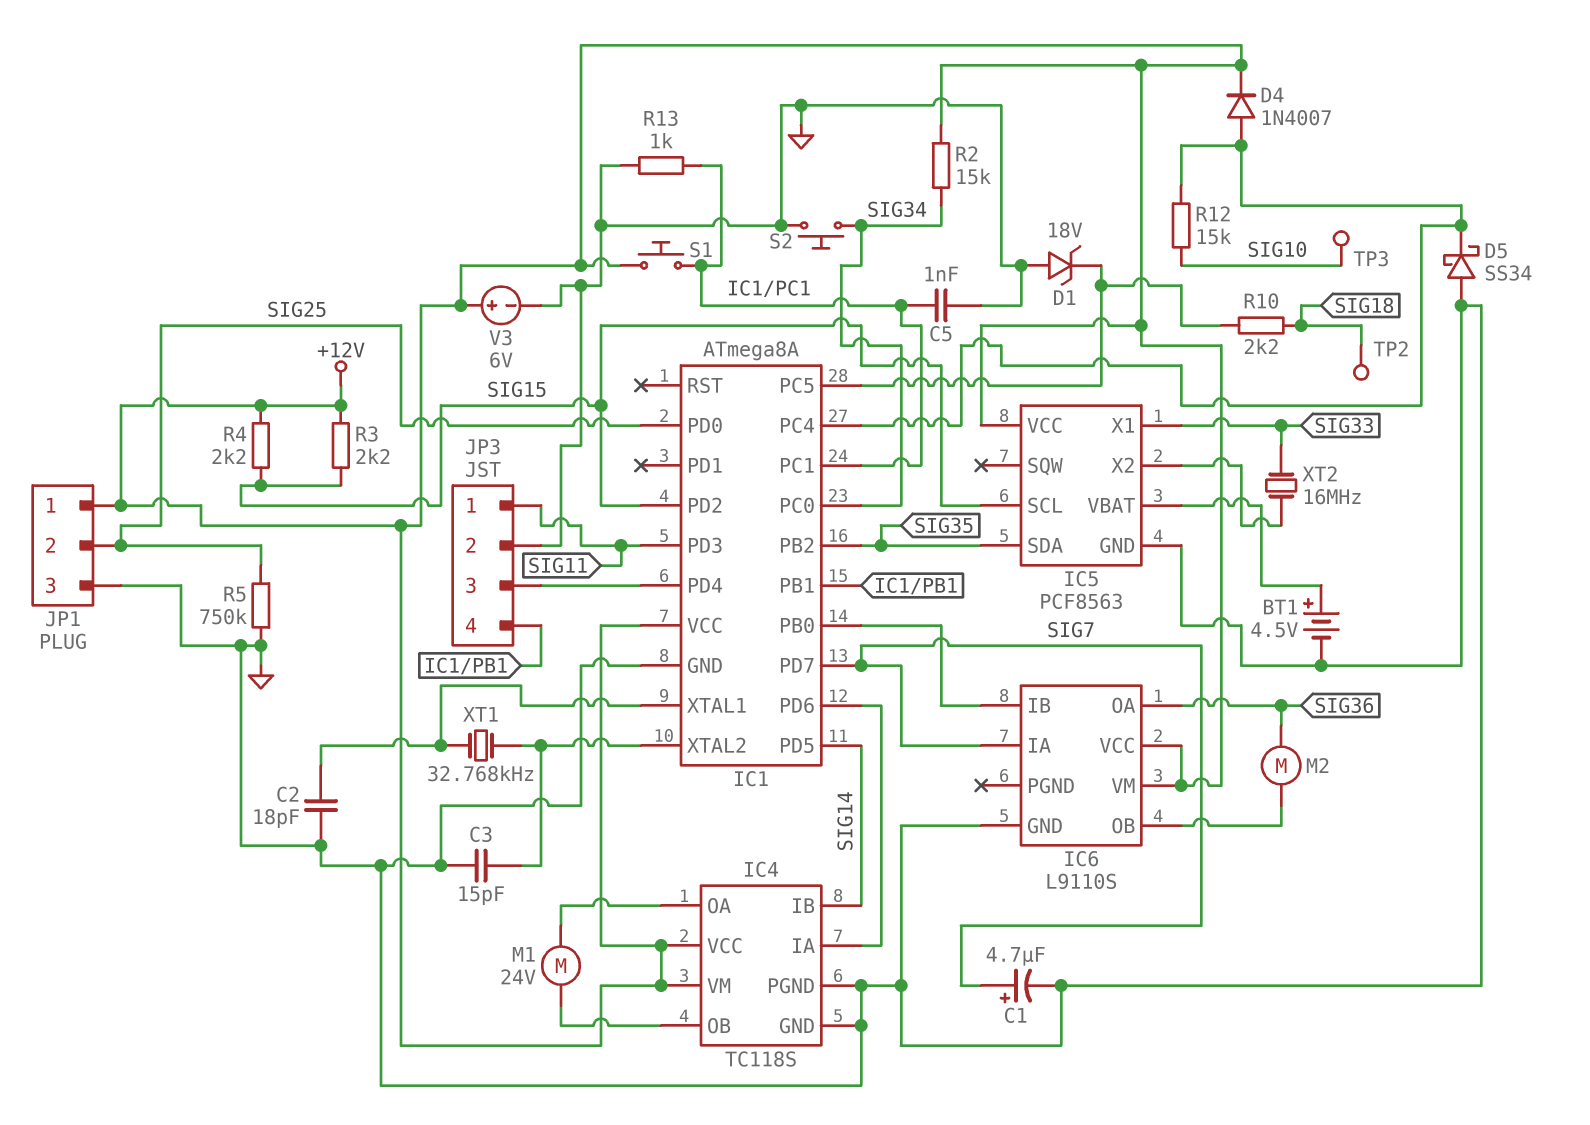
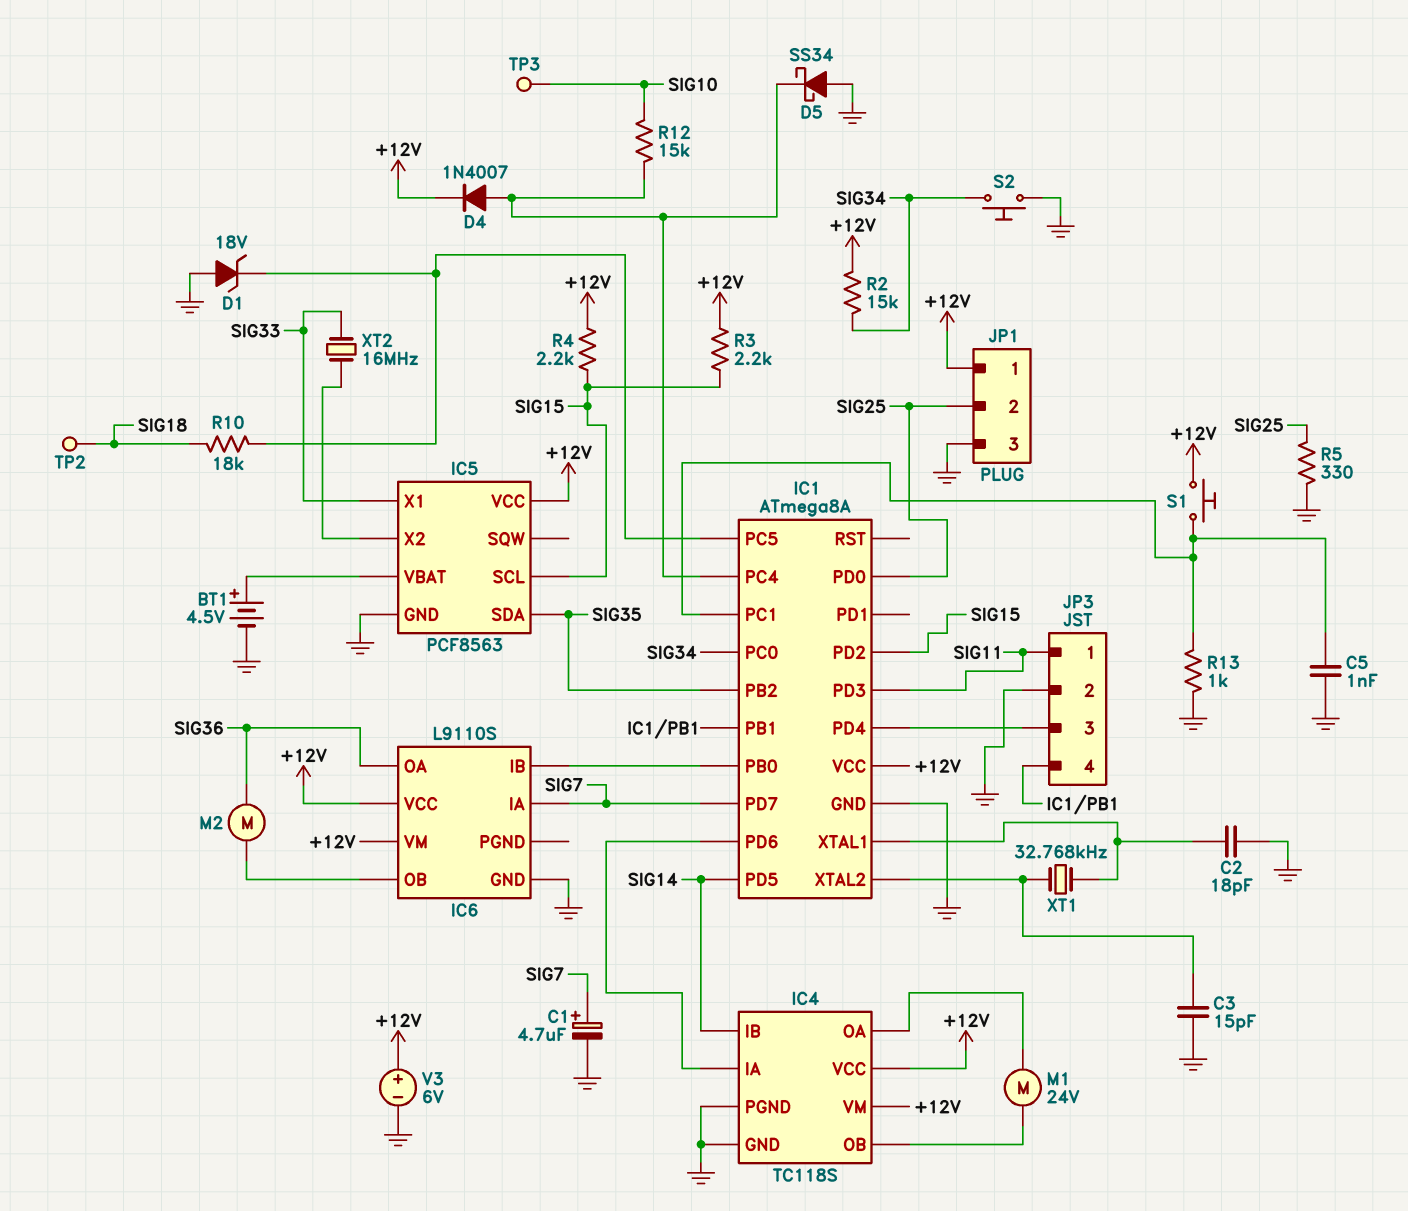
R5: 750k (GND, SIG25) -> 330 (GND, SIG25)
R10: 2.2k (IC1/PC5, SIG18) -> 18k (IC1/PC5, SIG18)

